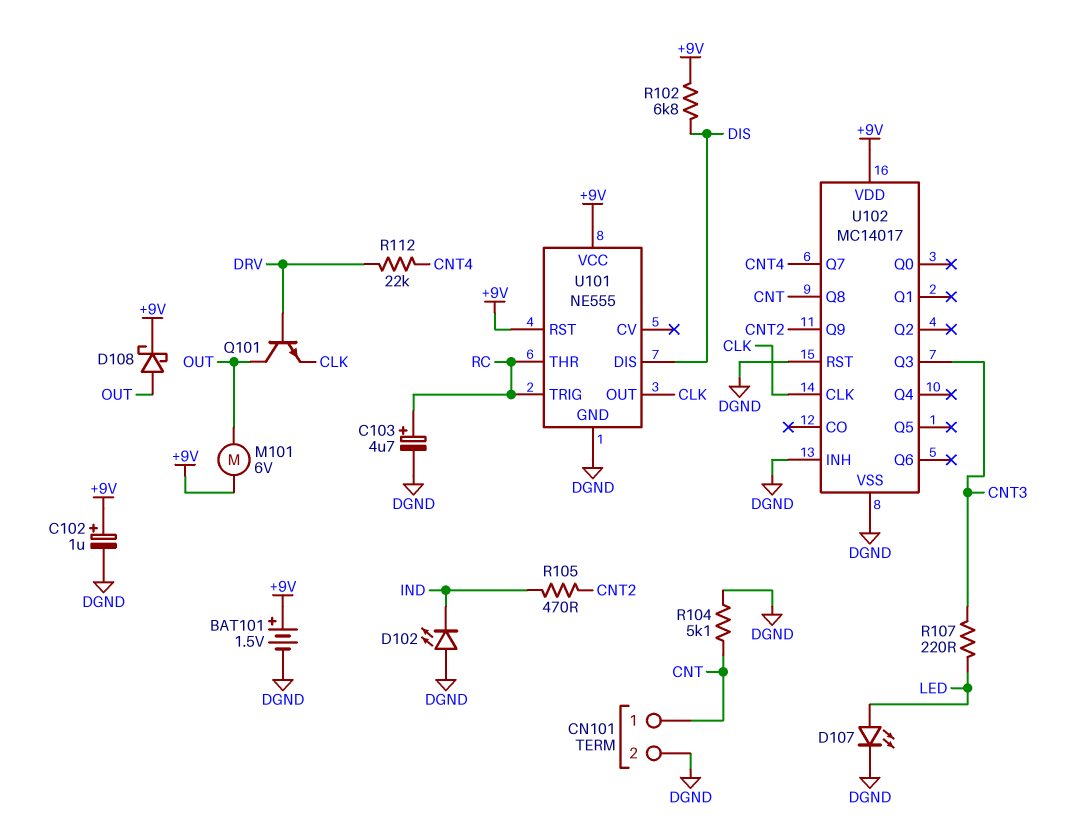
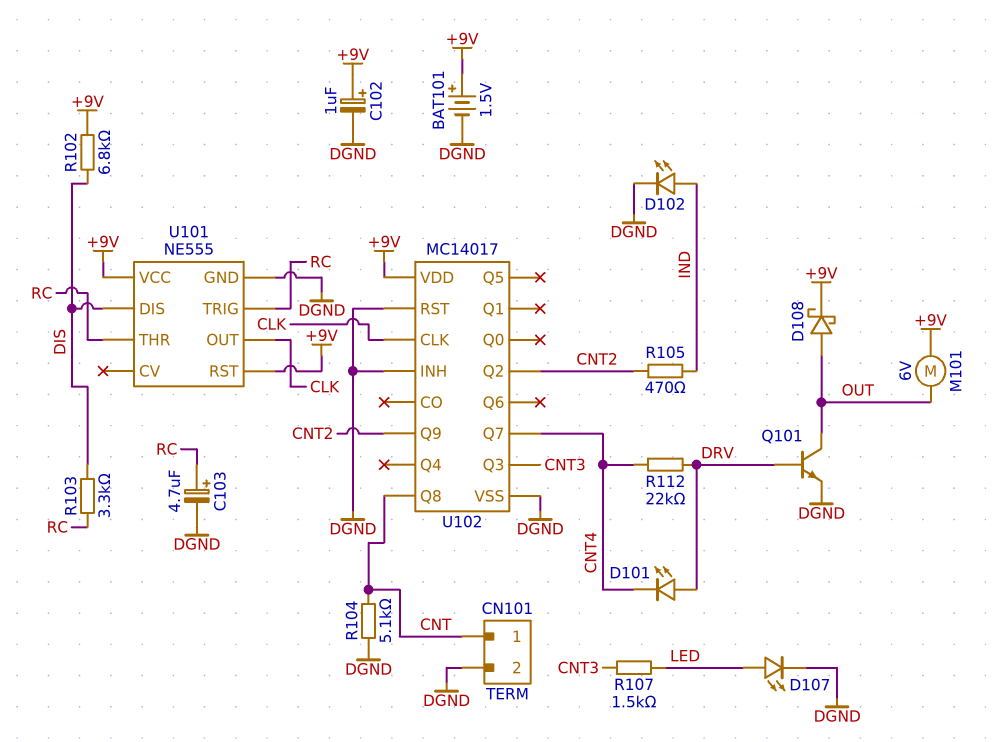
D101: none -> LED (A DRV, K CNT4)
D102: LED (A DGND, K IND) -> LED (A IND, K DGND)
Q101: NPN (B DRV, C OUT, E CLK) -> NPN (B DRV, C OUT, E DGND)
R103: none -> 3.3k (DIS, RC)
R107: 220 (CNT3, LED) -> 1.5k (CNT3, LED)
U102 pin Q2: none -> CNT2

